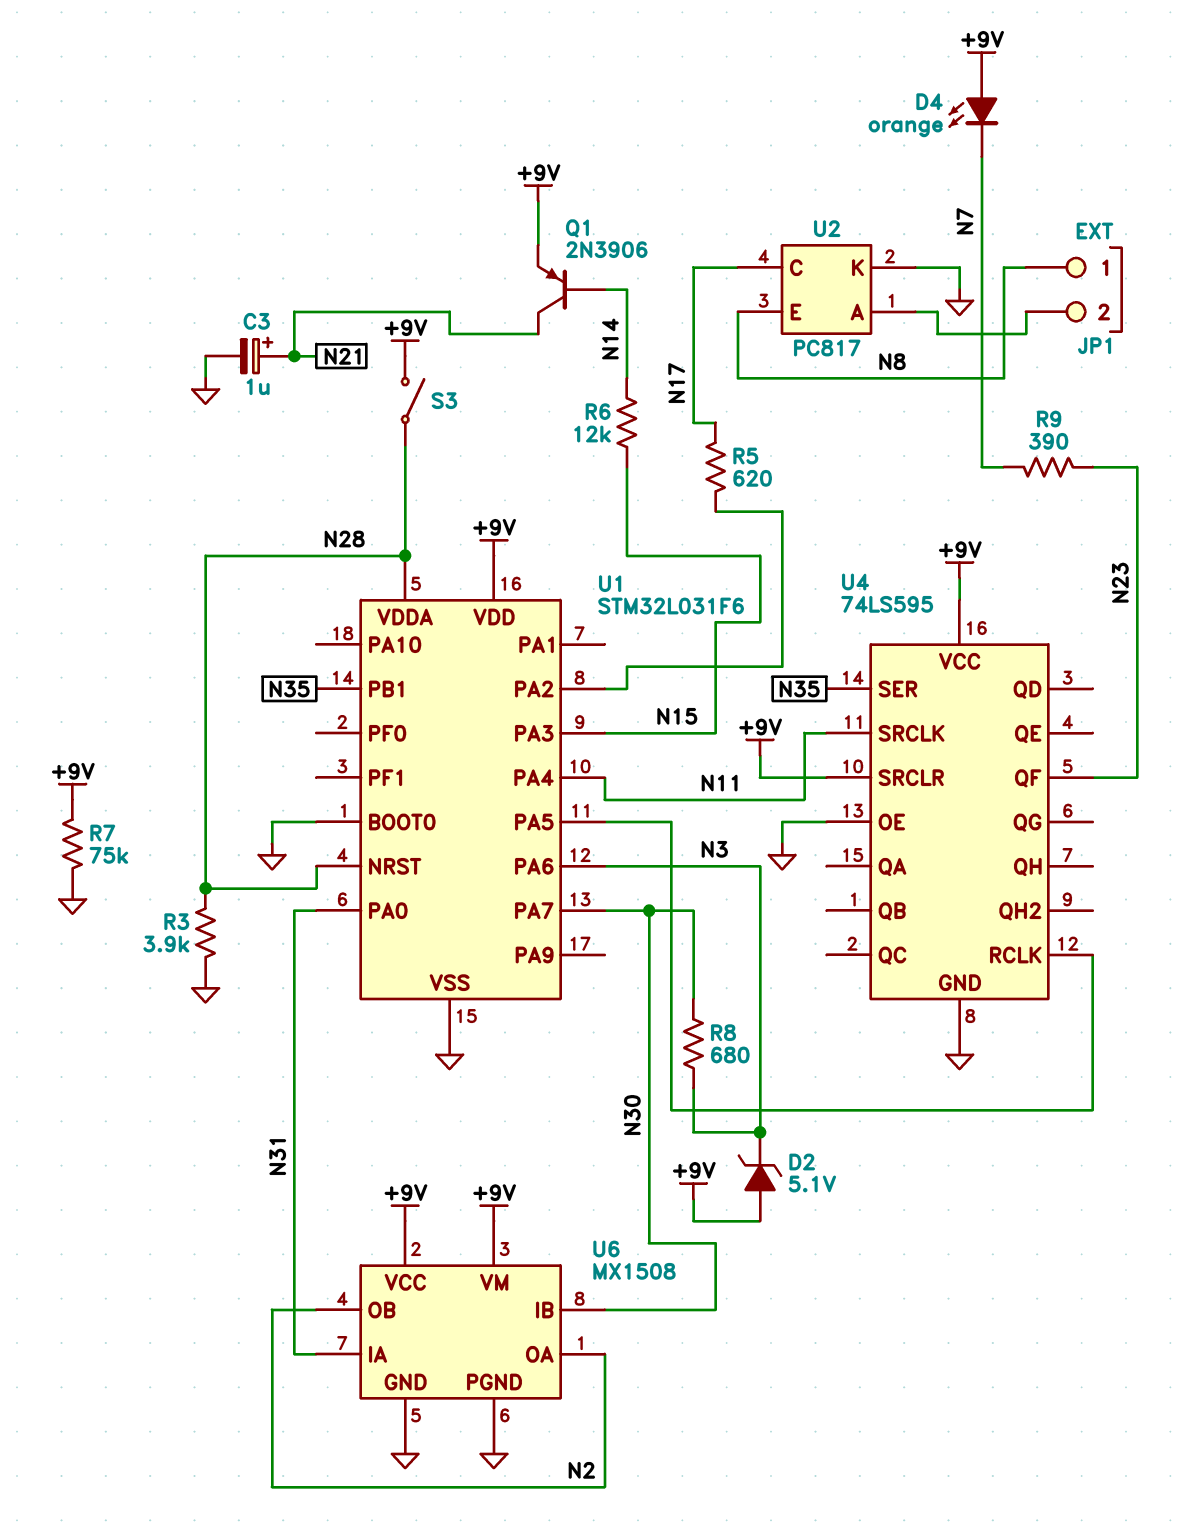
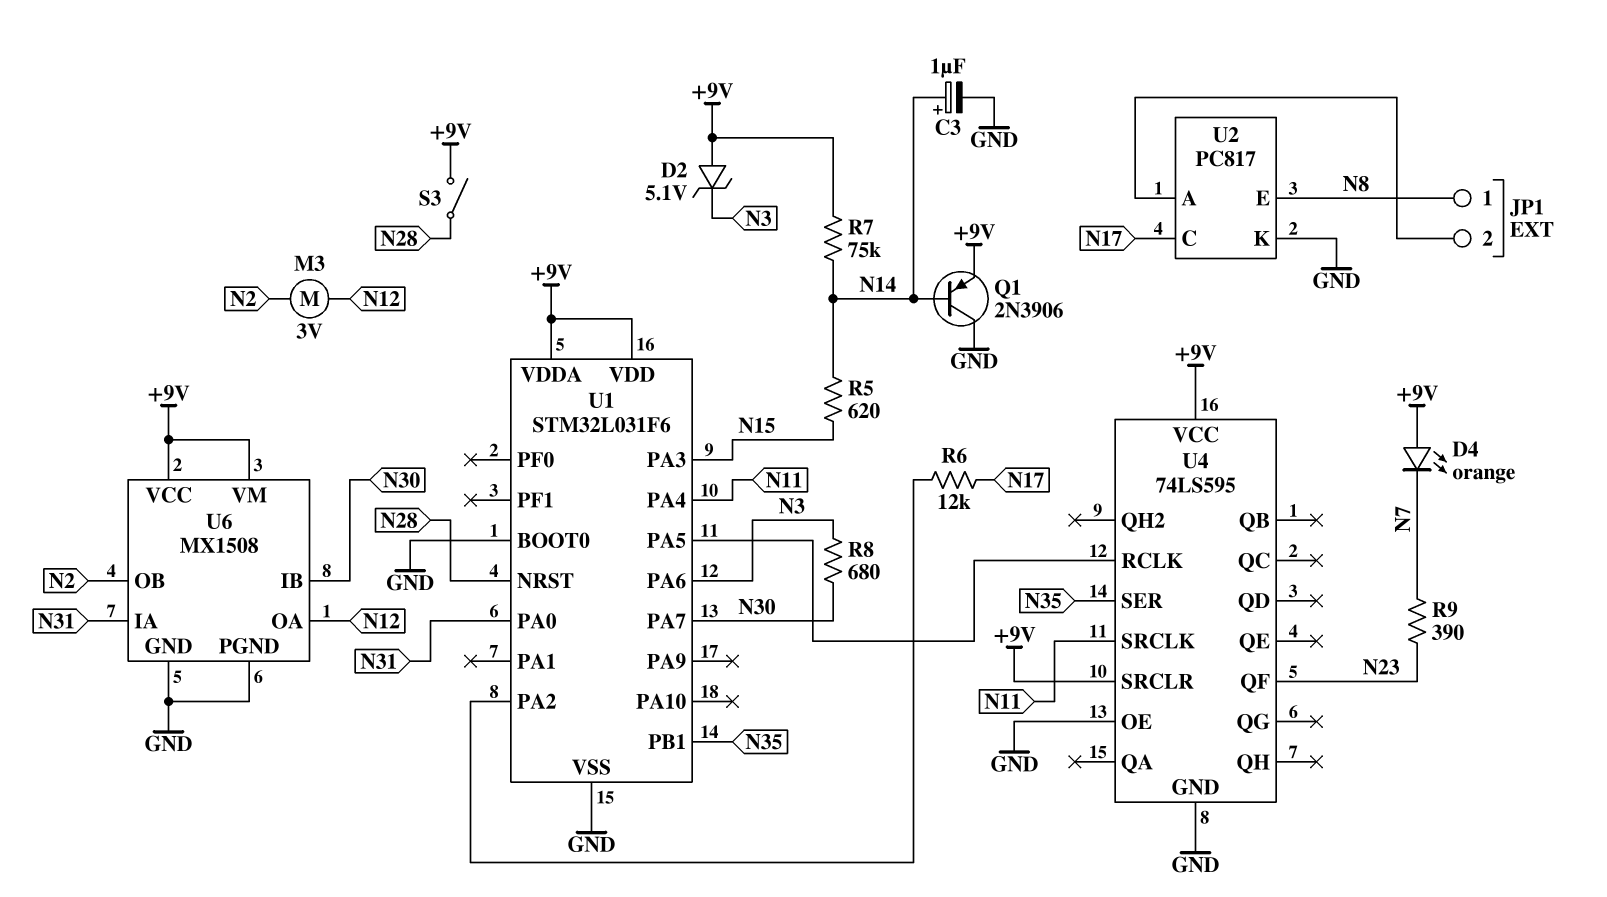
C3: 1uF (plus N21, minus GND) -> 1uF (plus N14, minus GND)
M3: none -> motor 3V (N2, N12)
Q1: PNP 2N3906 (B N14, C N21, E +9V) -> PNP 2N3906 (B N14, C GND, E +9V)
R3: 3.9k (GND, N28) -> none
R5: 620 (N17, U1/PA2) -> 620 (N14, N15)
R6: 12k (N14, N15) -> 12k (N17, U1/PA2)
R7: 75k (+9V, GND) -> 75k (+9V, N14)
U1 pin VDDA: N28 -> +9V
U6 pin OA: N2 -> N12

